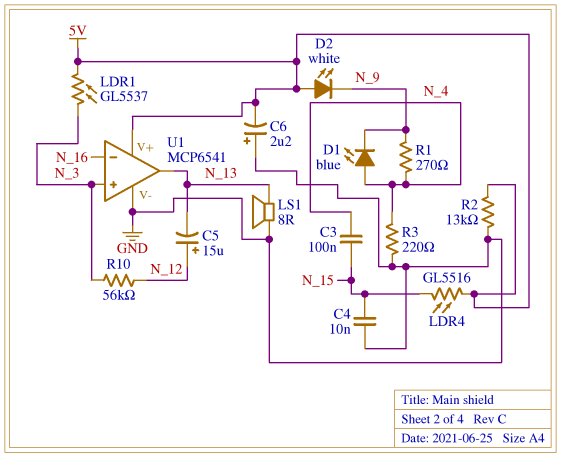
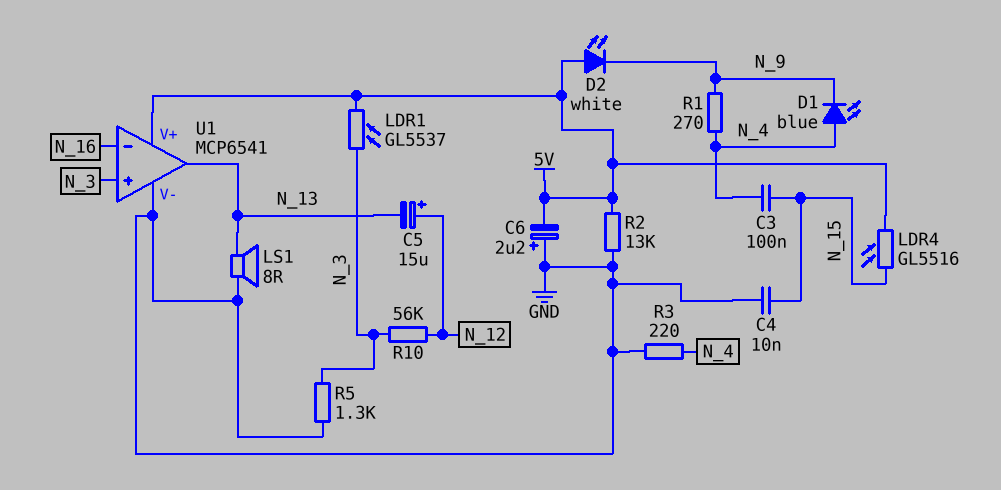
R5: none -> 1.3k (GND, N_3)

